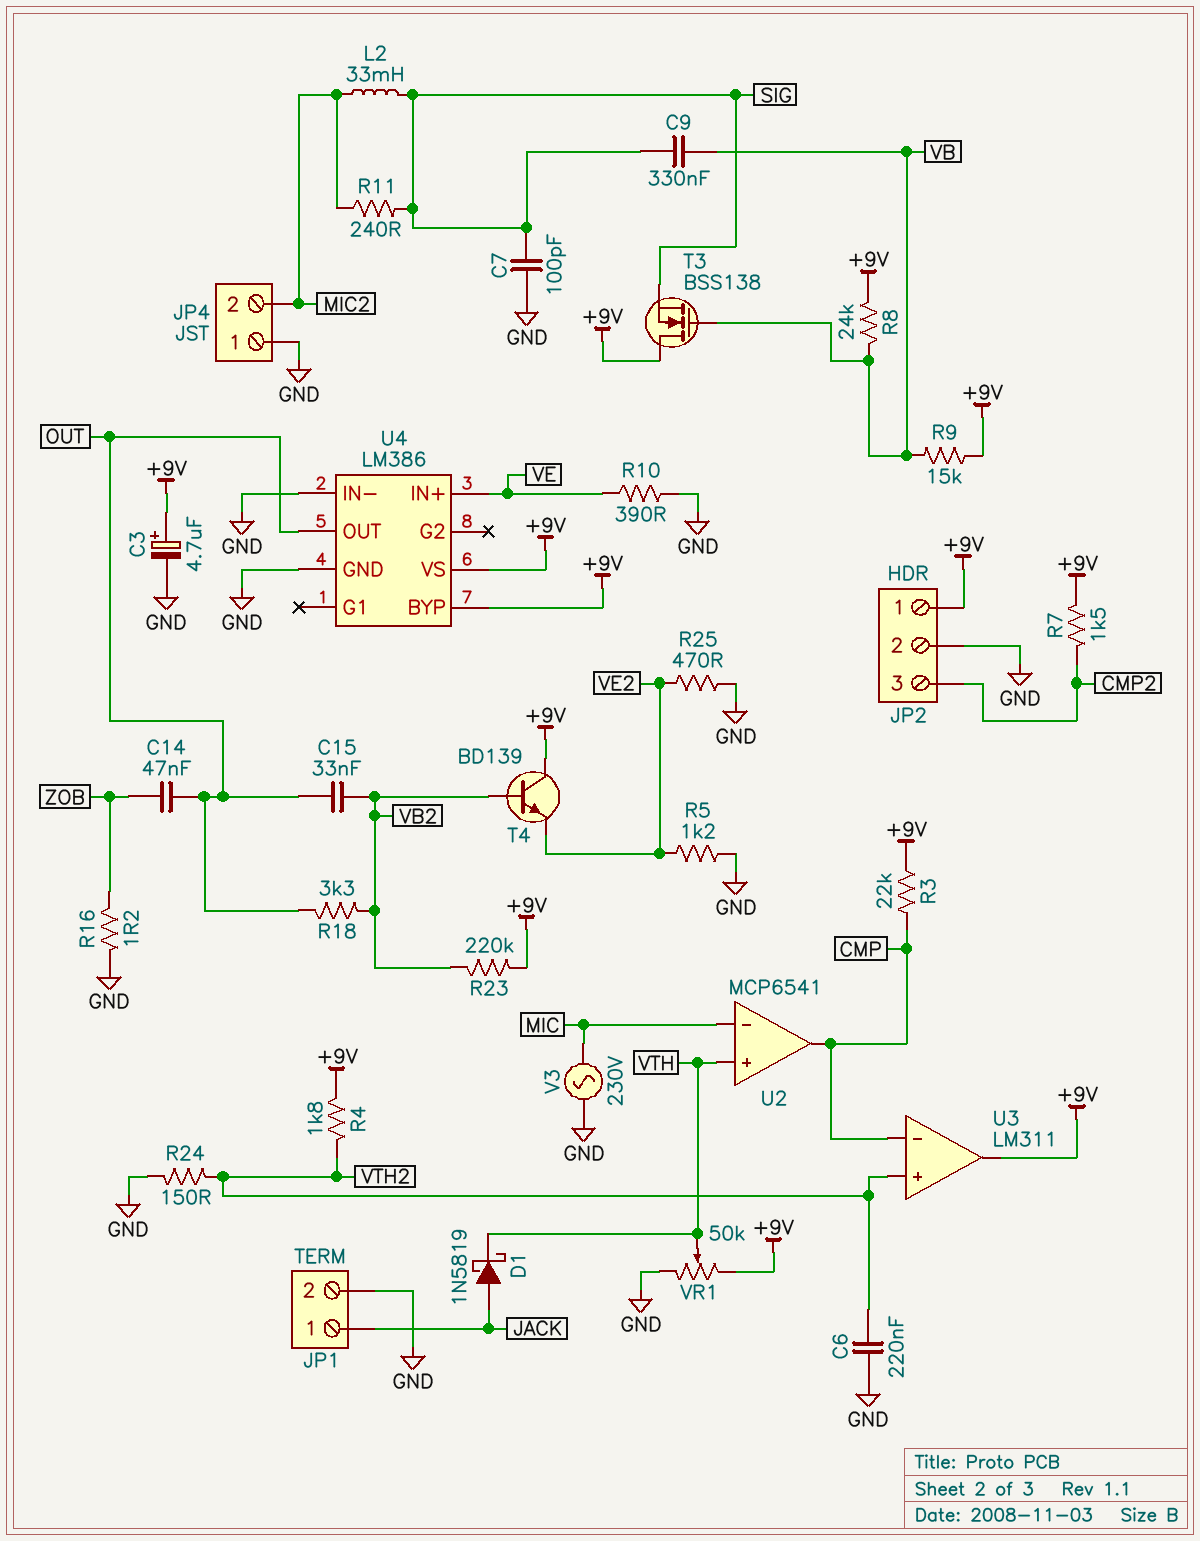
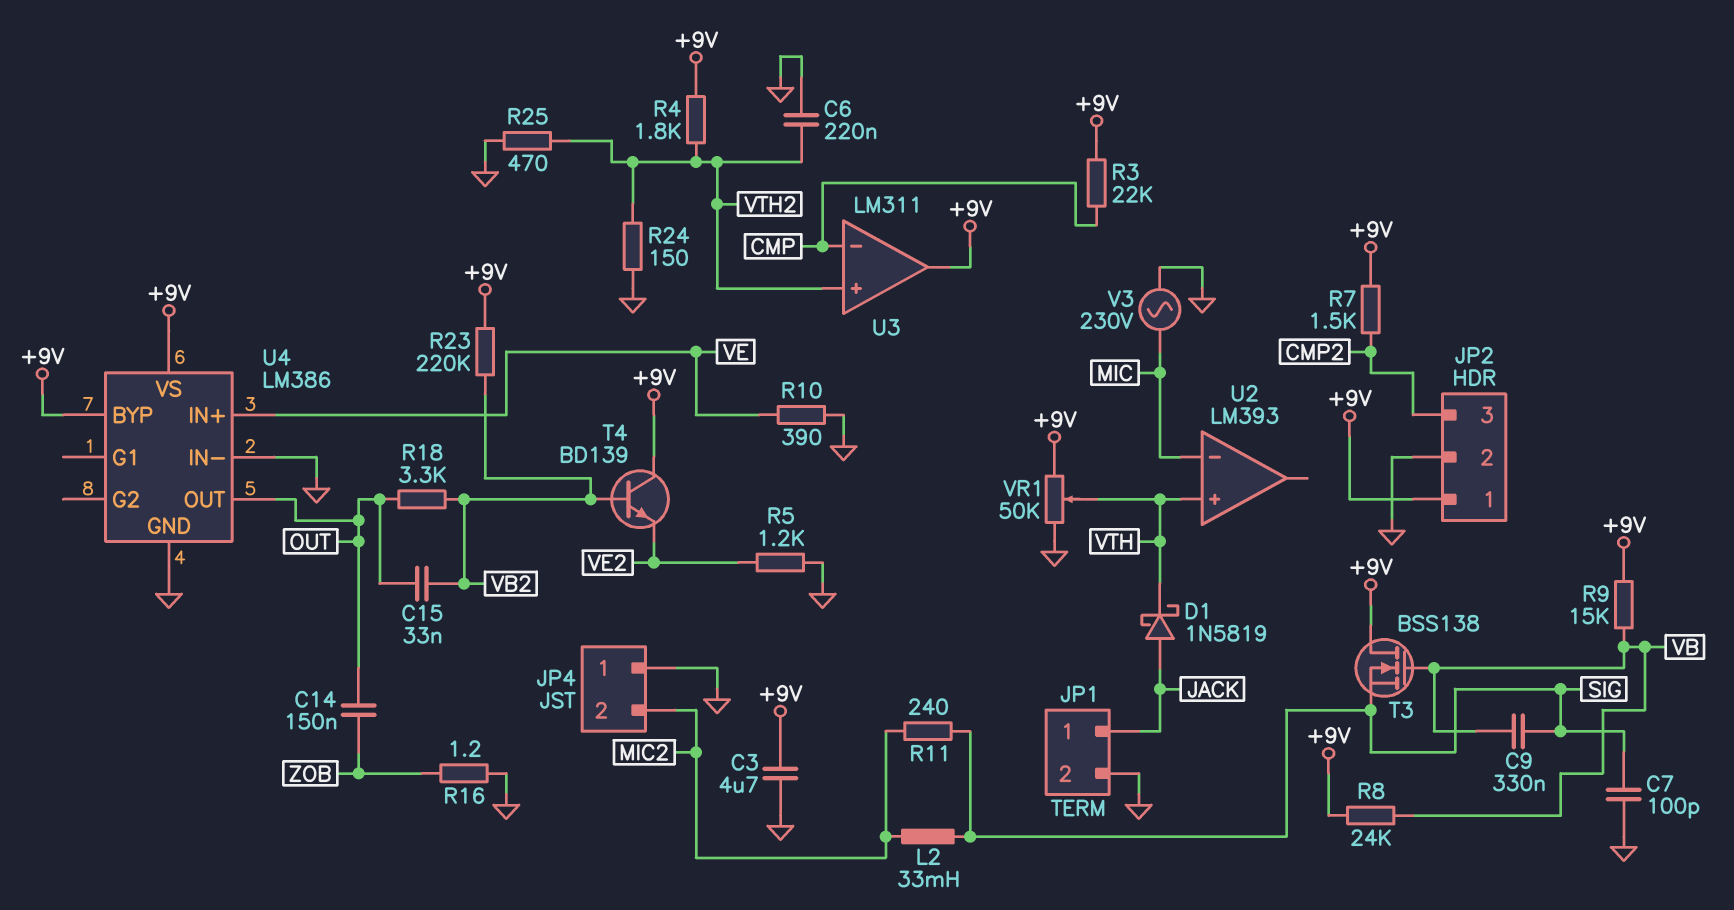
C3: 4.7uF (plus +9V, minus GND) -> 4.7uF (+9V, GND)
C14: 47nF (OUT, ZOB) -> 150nF (OUT, ZOB)
R25: 470 (GND, VE2) -> 470 (GND, VTH2)
U2: MCP6541 -> LM393
U2 pin out: CMP -> none

